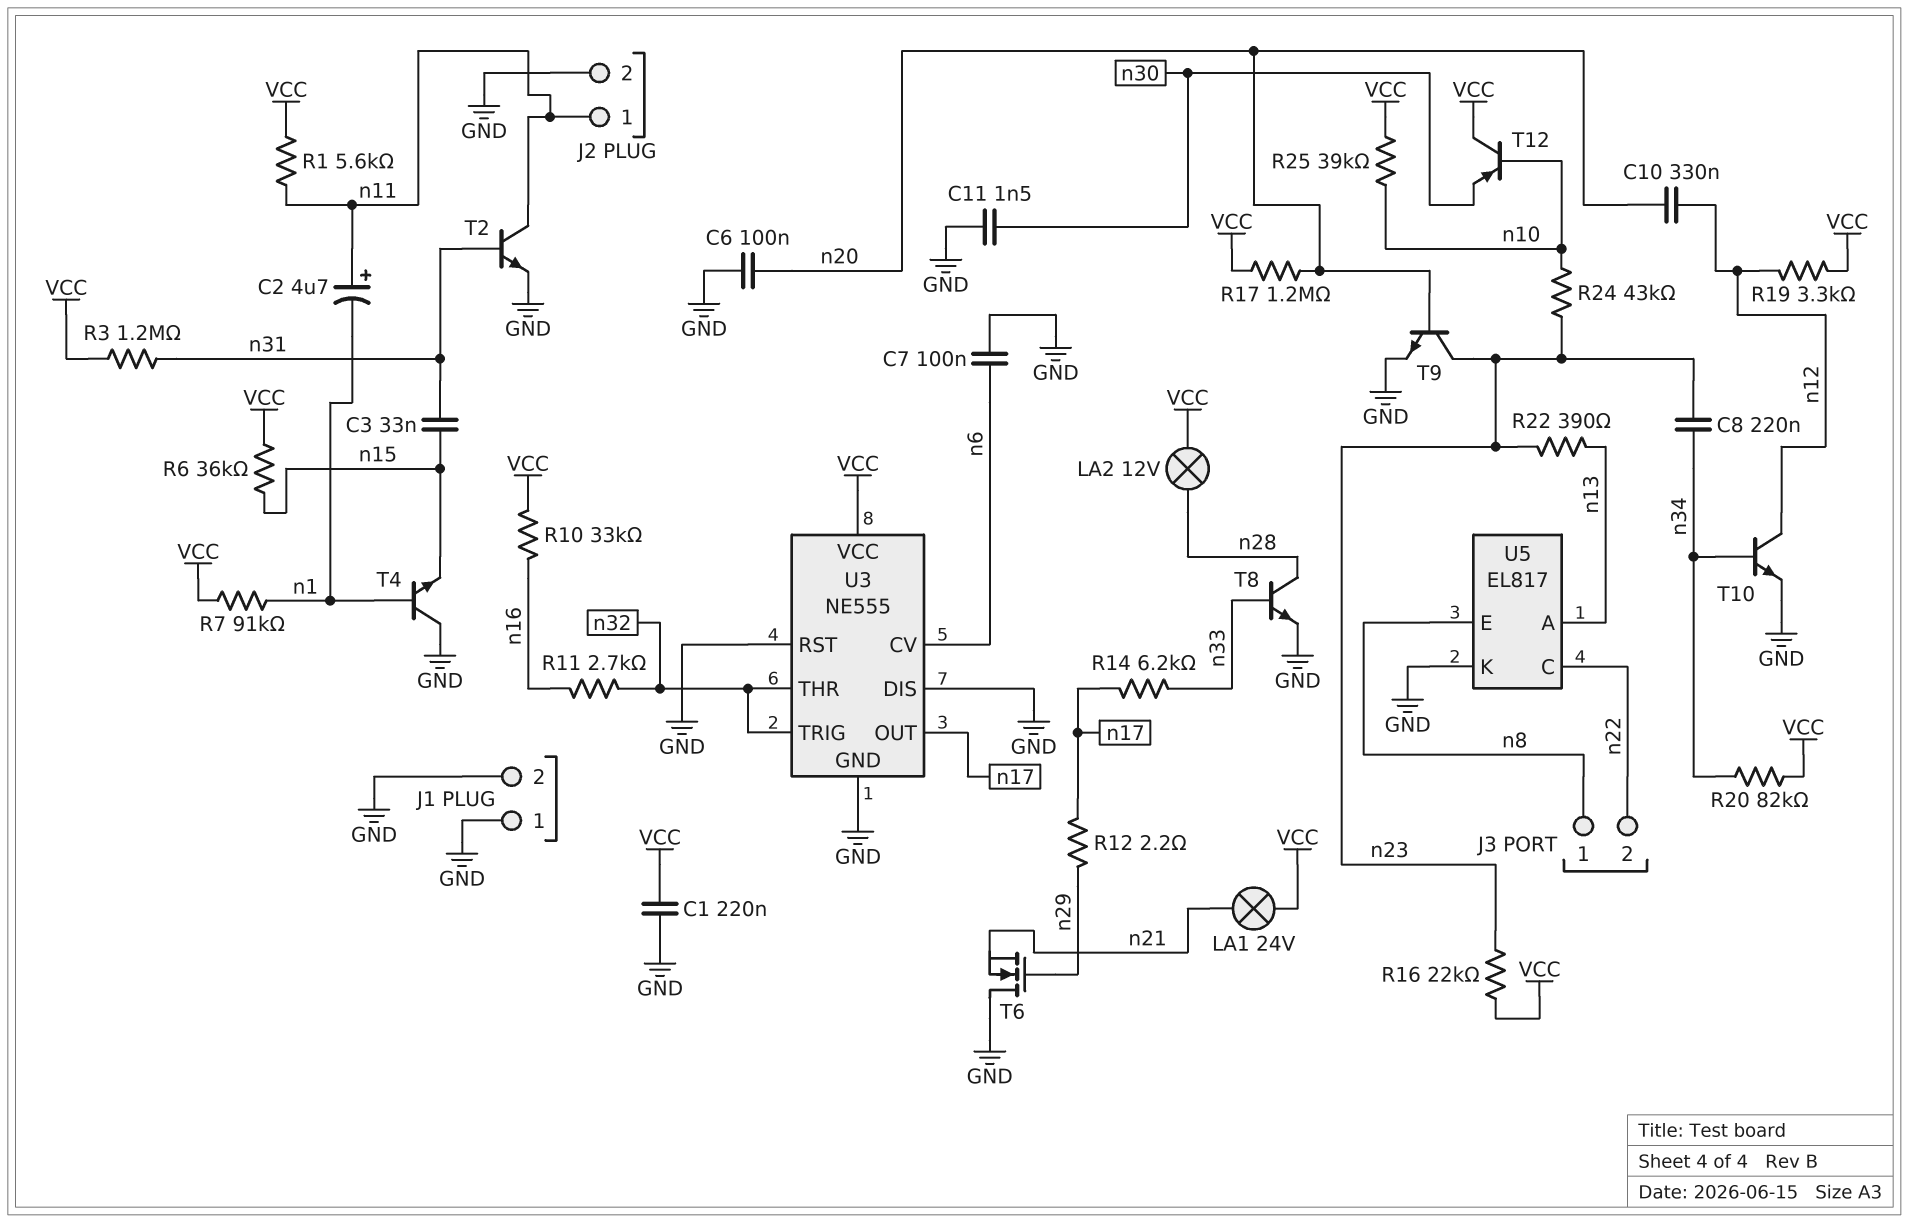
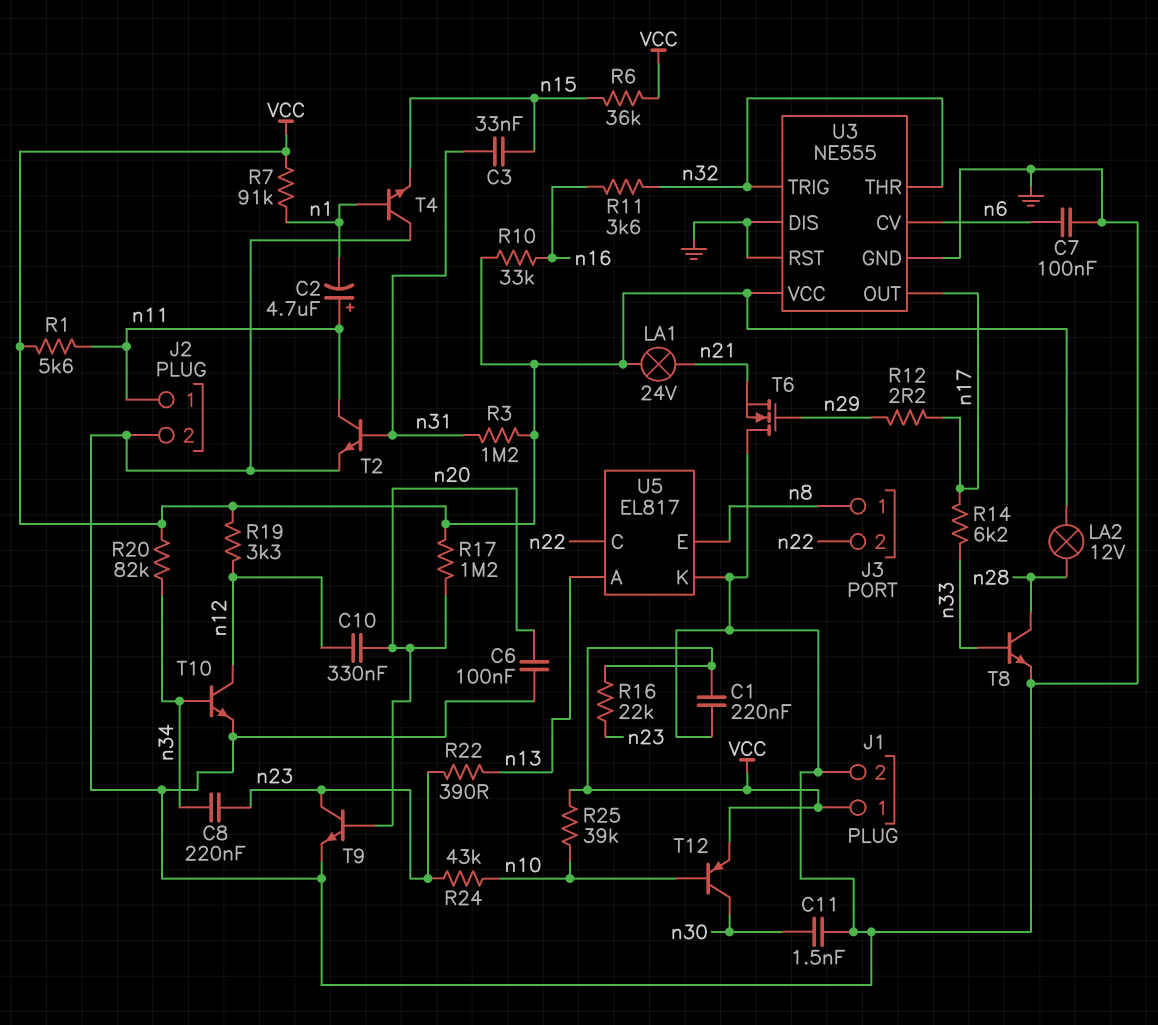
J1 pin 1: GND -> VCC
R11: 2.7k (n16, n32) -> 3.6k (n16, n32)
T12: PNP (B n10, C VCC, E n30) -> PNP (B n10, C n30, E VCC)

